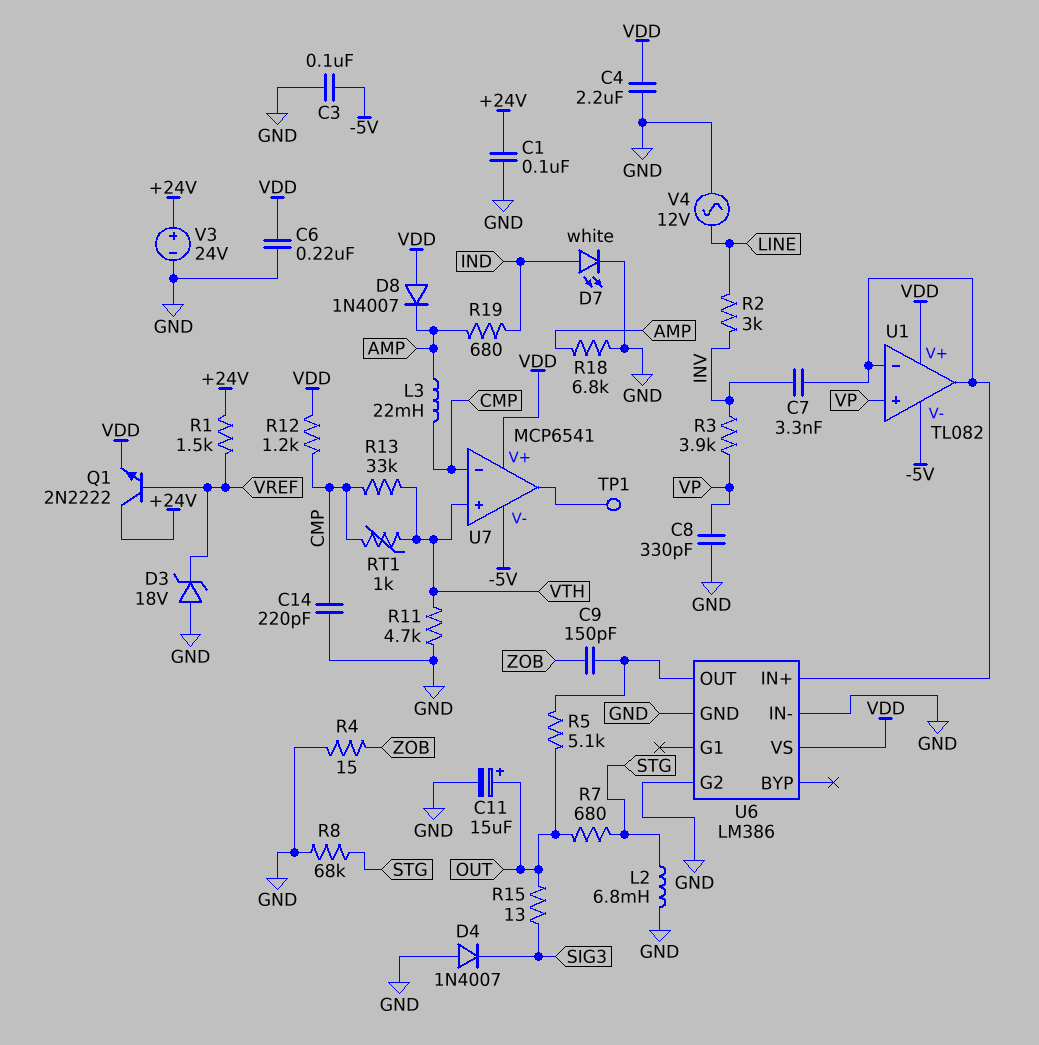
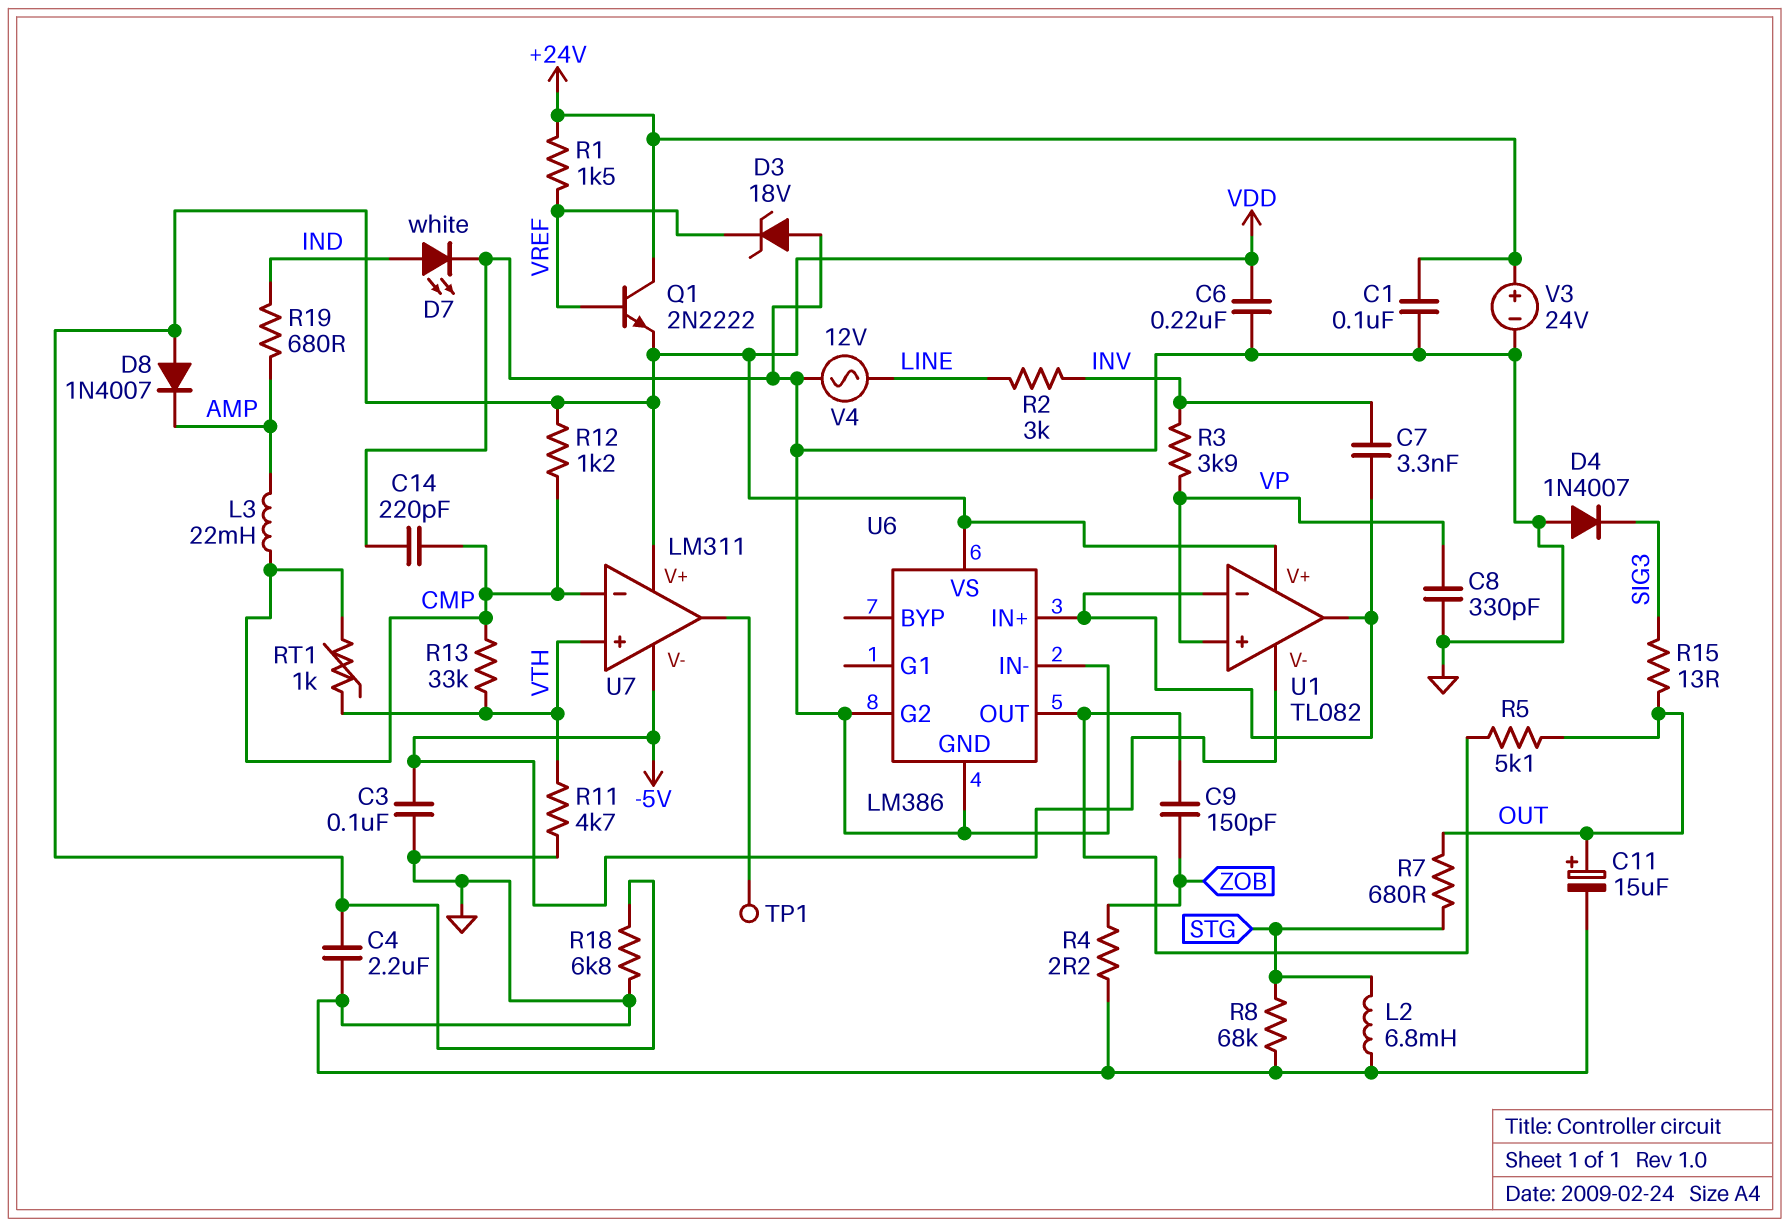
R4: 15 (GND, ZOB) -> 2.2 (GND, ZOB)
R18: 6.8k (AMP, GND) -> 6.8k (GND, VDD)
U7: MCP6541 -> LM311

